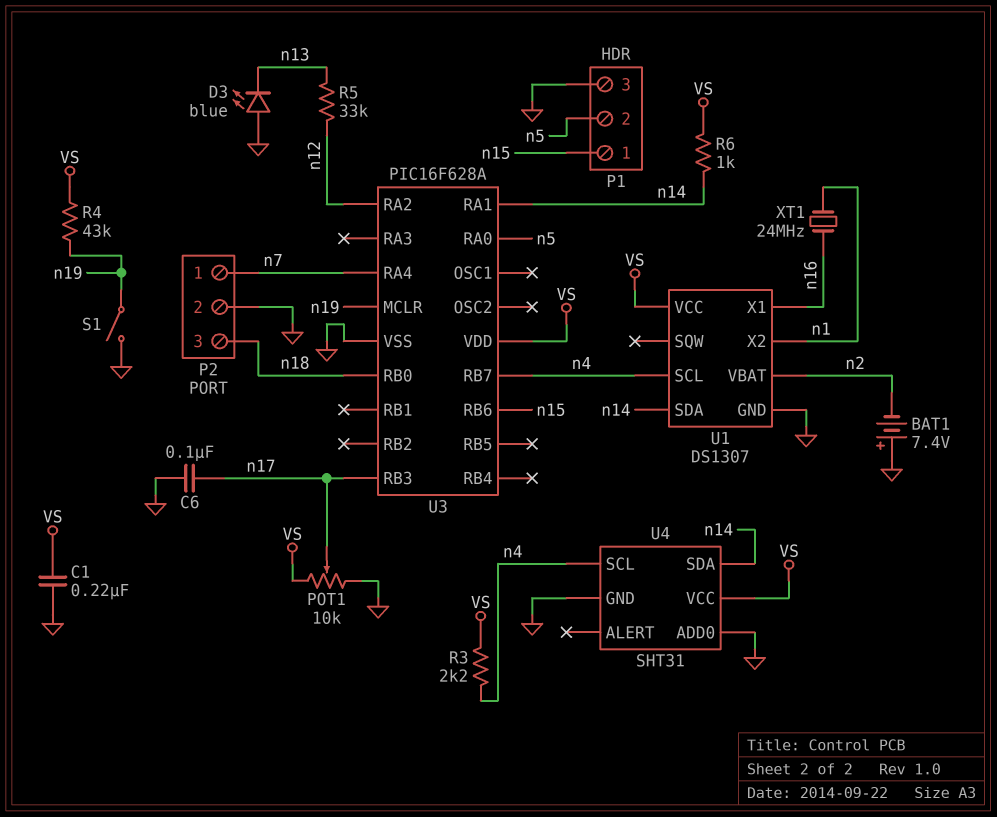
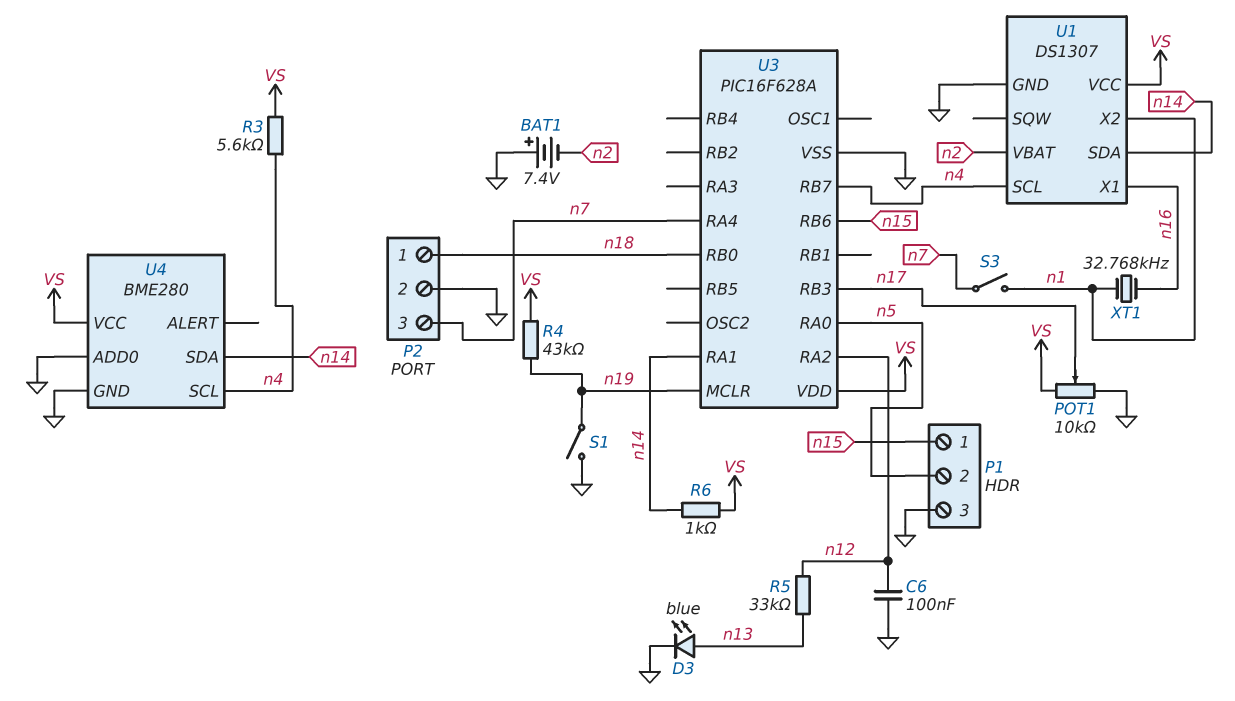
C1: 220nF (GND, VS) -> none
C6: 100nF (GND, n17) -> 100nF (GND, n12)
D3: LED blue (A GND, K n13) -> LED blue (A n13, K GND)
P2 pin 1: n7 -> n18
P2 pin 3: n18 -> n7
R3: 2.2k (VS, n4) -> 5.6k (VS, n4)
S3: none -> switch (n1, n7)
U4: SHT31 -> BME280
XT1: 24MHz (n1, n16) -> 32.768kHz (n1, n16)

